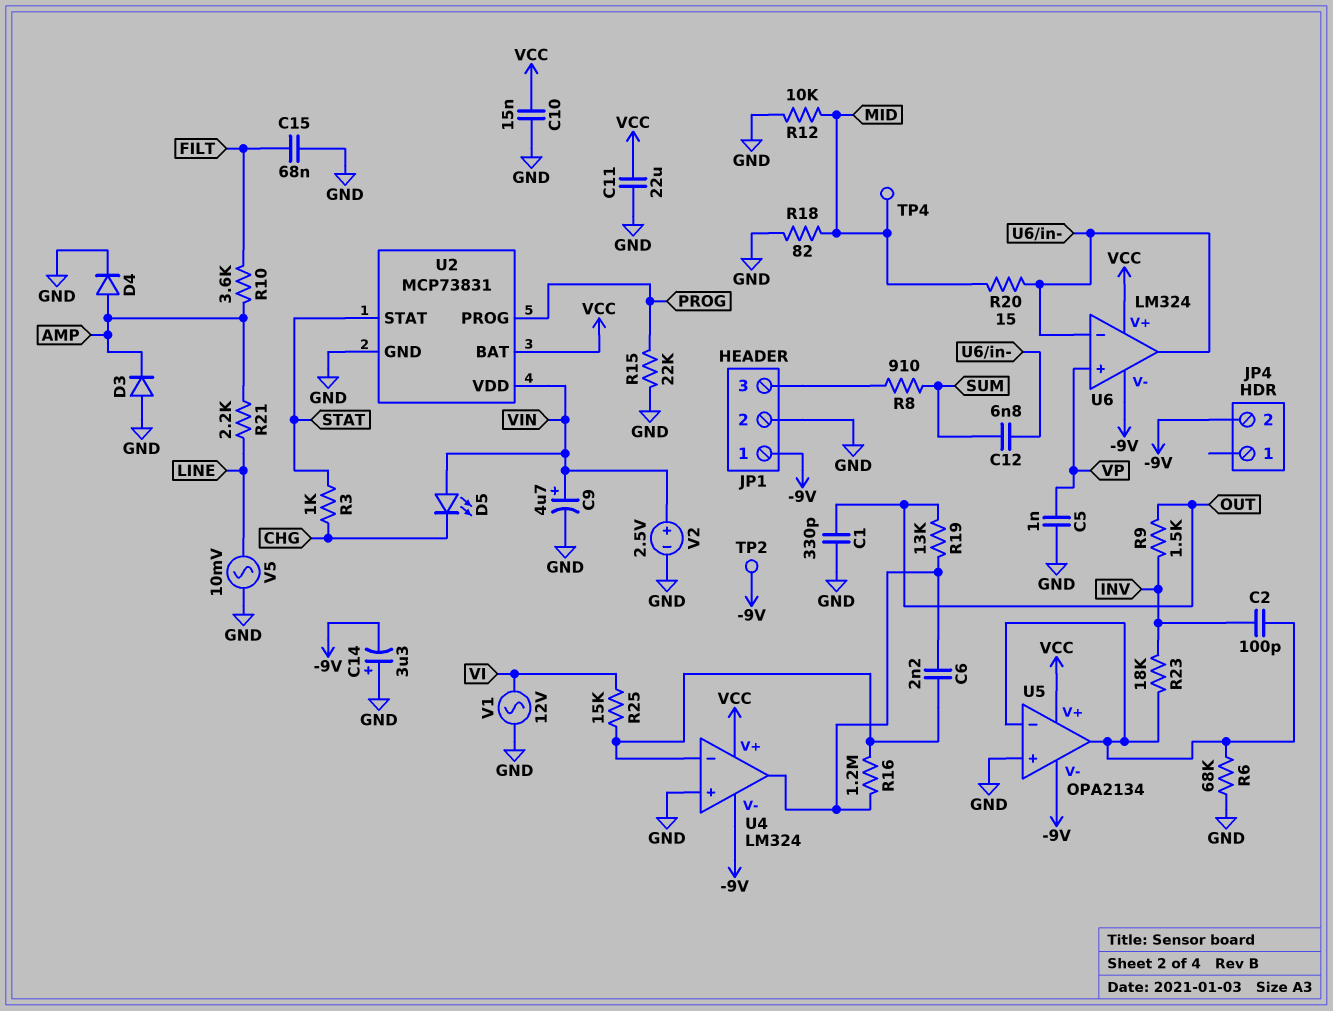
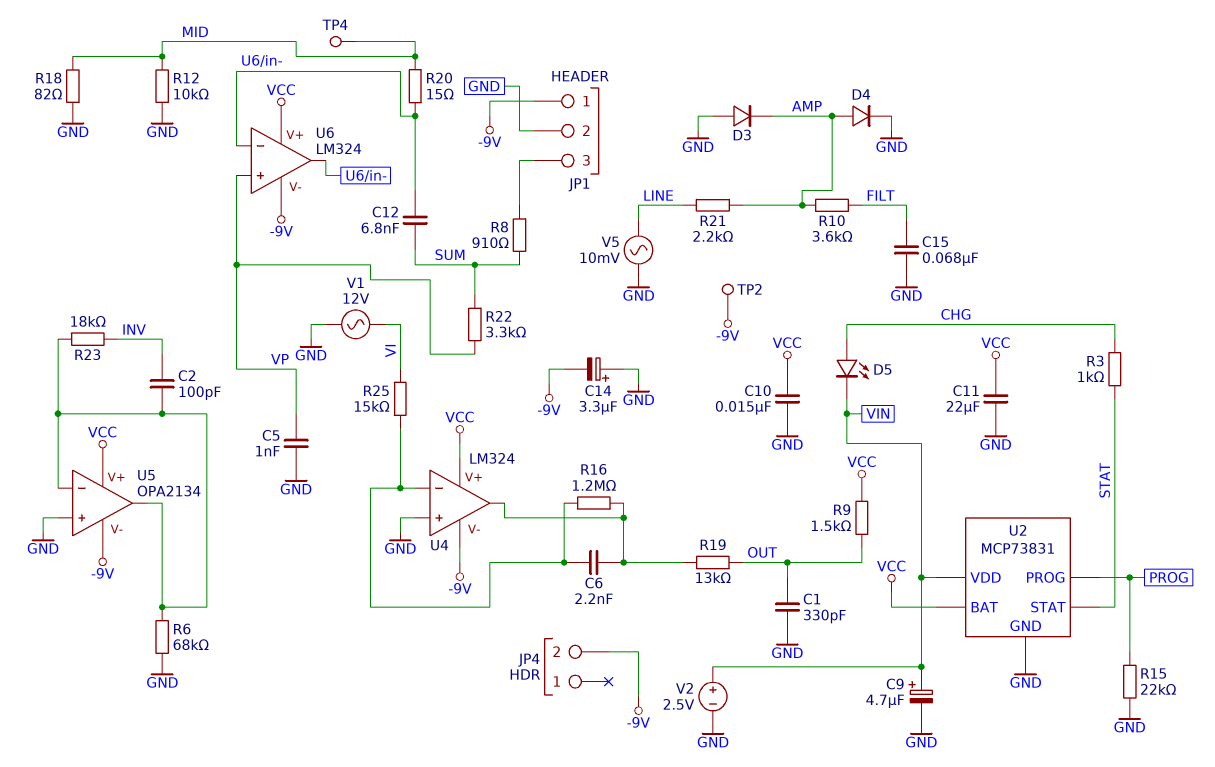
D5: LED (A VIN, K CHG) -> LED (A CHG, K VIN)
R9: 1.5k (INV, OUT) -> 1.5k (OUT, VCC)
R22: none -> 3.3k (SUM, VP)

